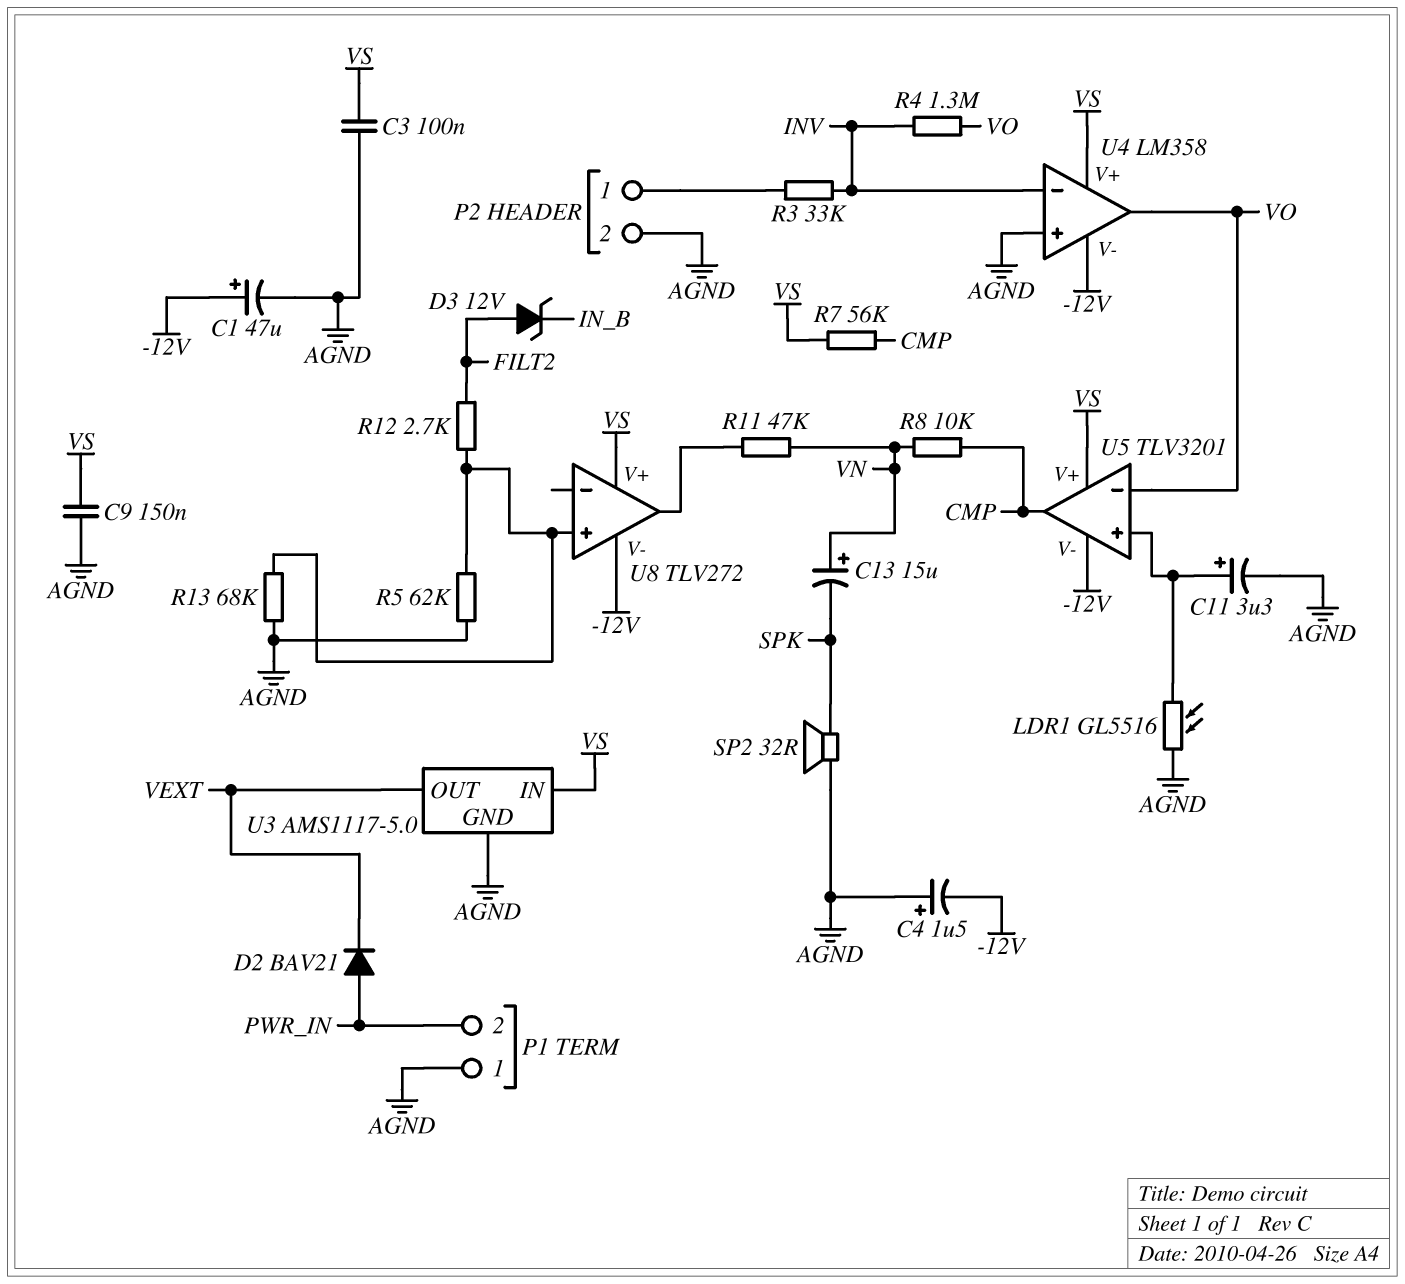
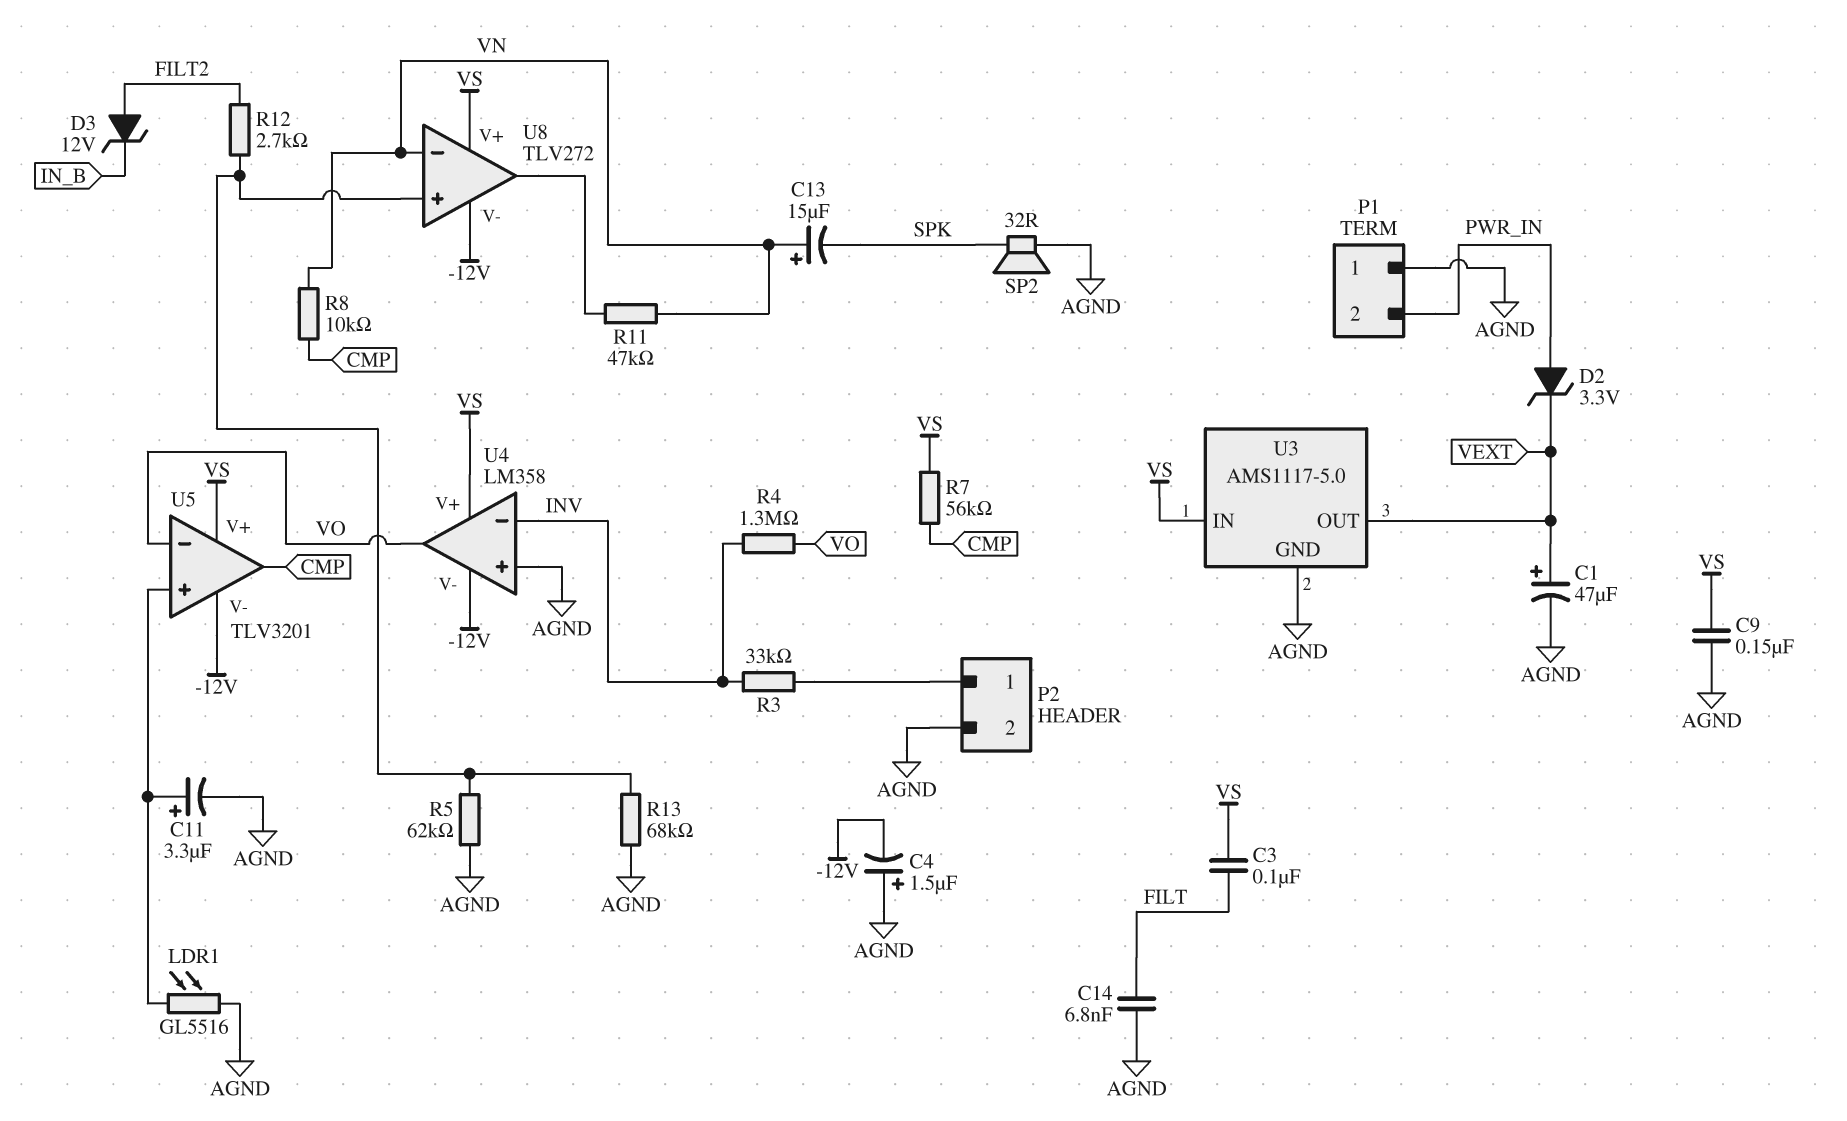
C1: 47uF (plus -12V, minus AGND) -> 47uF (plus VEXT, minus AGND)
C3: 100nF (AGND, VS) -> 100nF (FILT, VS)
C14: none -> 6.8nF (AGND, FILT)
D2: diode BAV21 (A PWR_IN, K VEXT) -> zener 3.3V (A PWR_IN, K VEXT)
U8 pin in-: none -> VN

